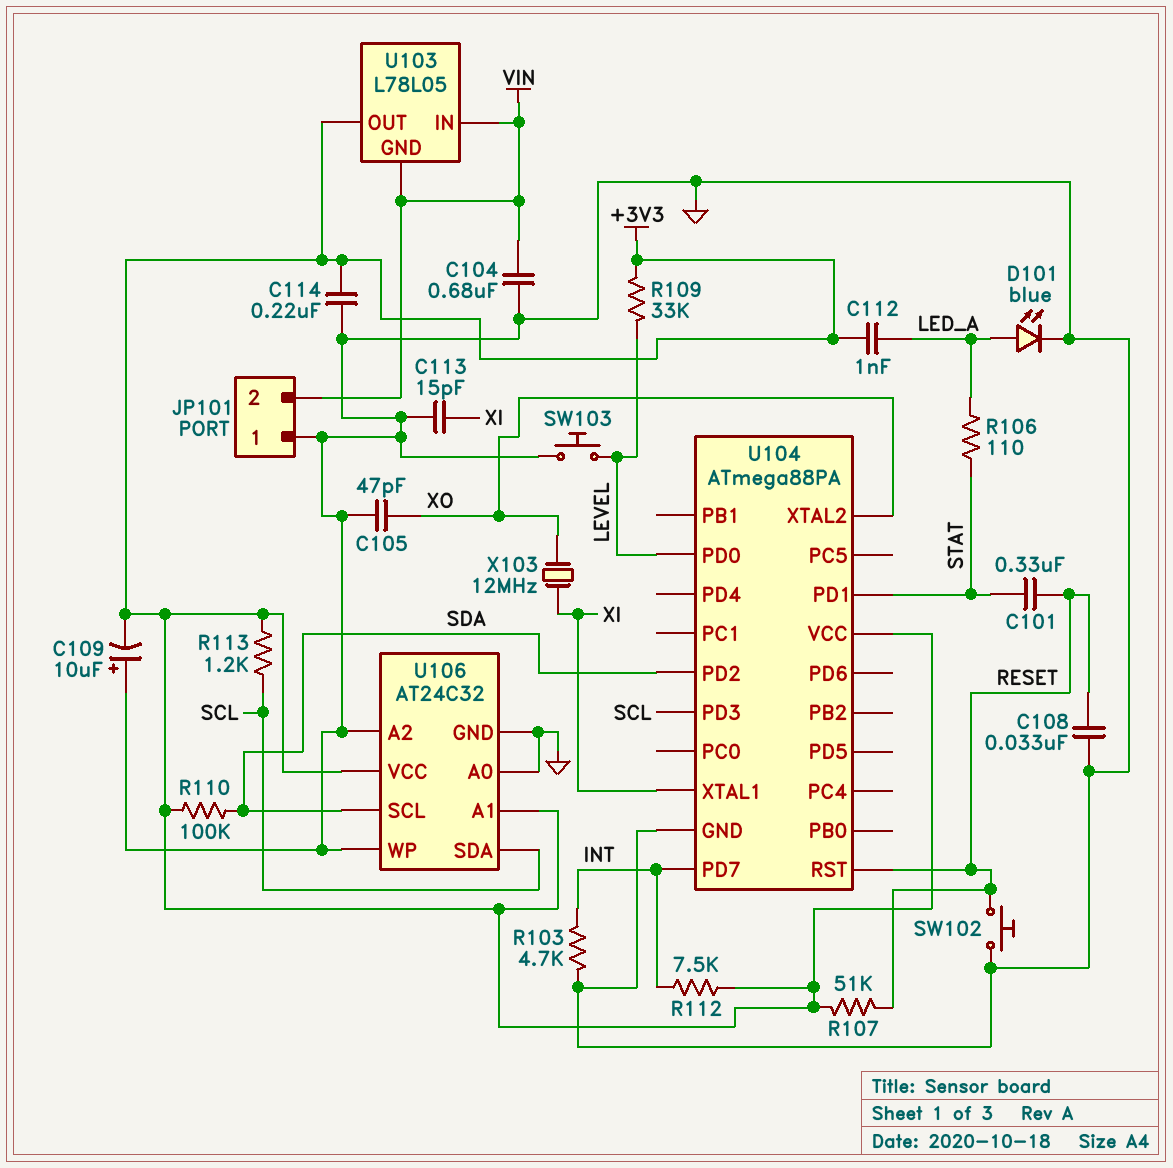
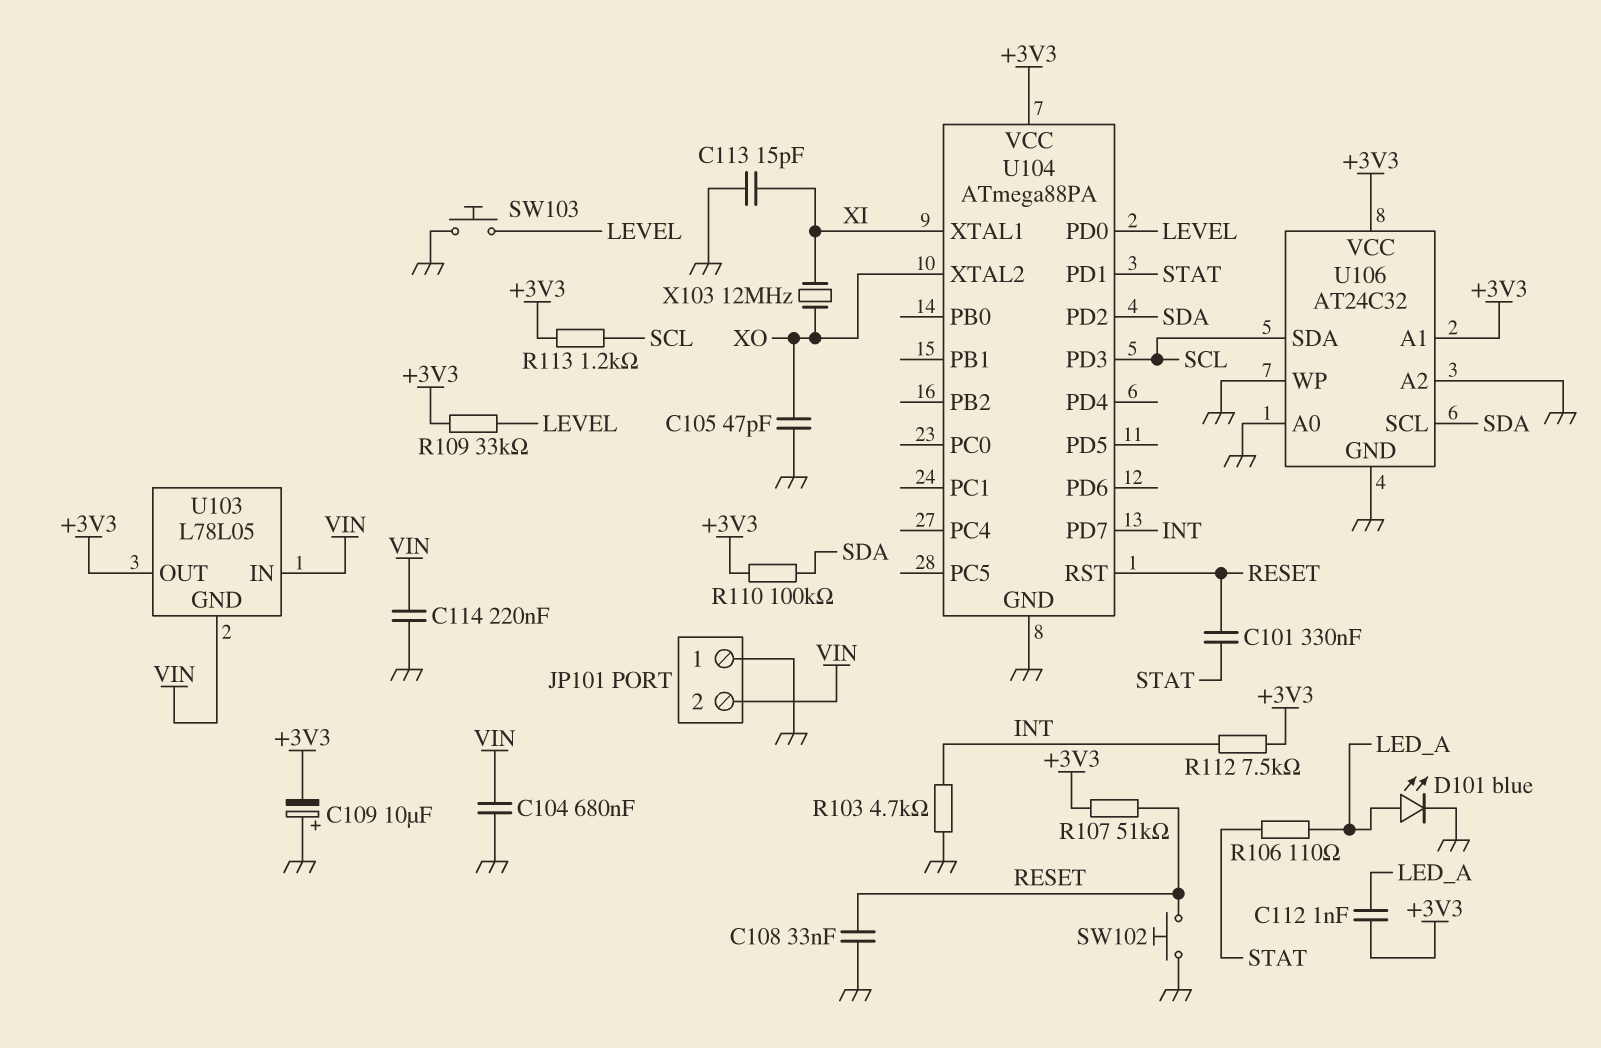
C114: 220nF (+3V3, GND) -> 220nF (GND, VIN)

